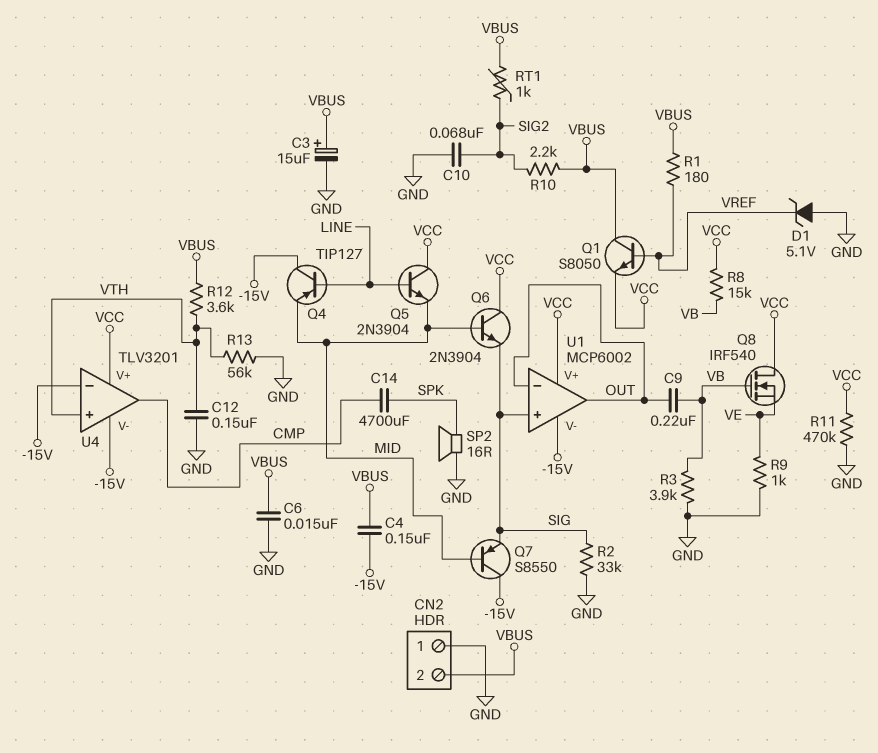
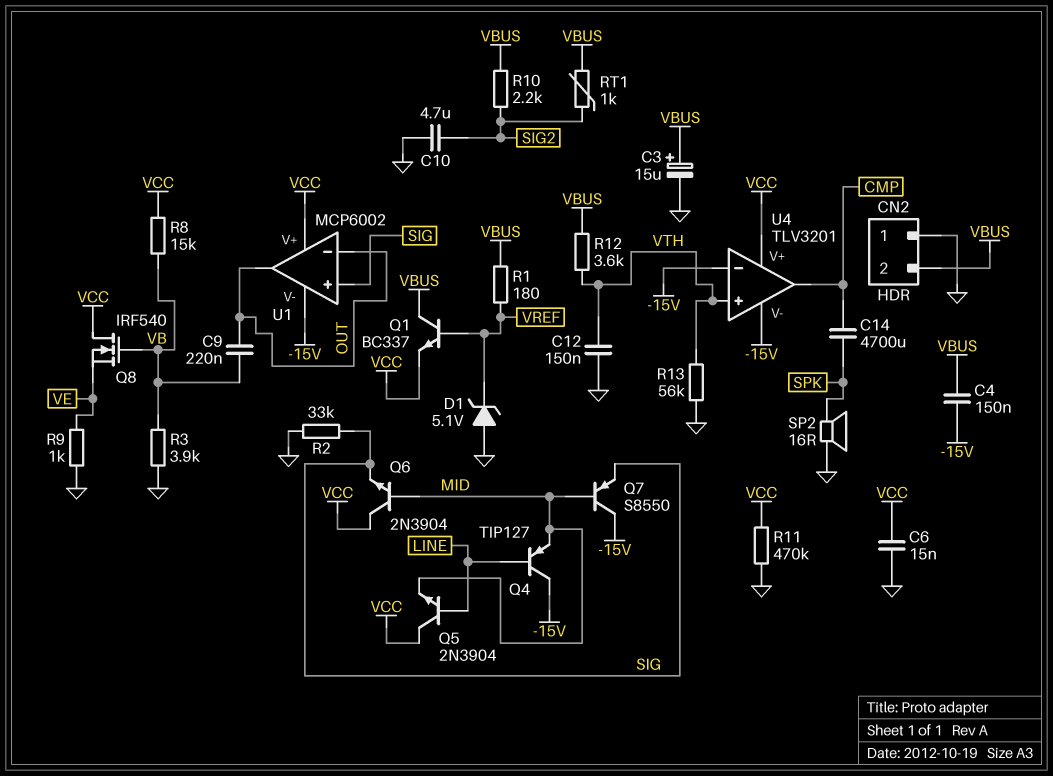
C6: 15nF (GND, VBUS) -> 15nF (GND, VCC)
C10: 68nF (GND, SIG2) -> 4.7uF (GND, SIG2)
Q1: NPN S8050 (B VREF, C VBUS, E VCC) -> NPN BC337 (B VREF, C VBUS, E VCC)

